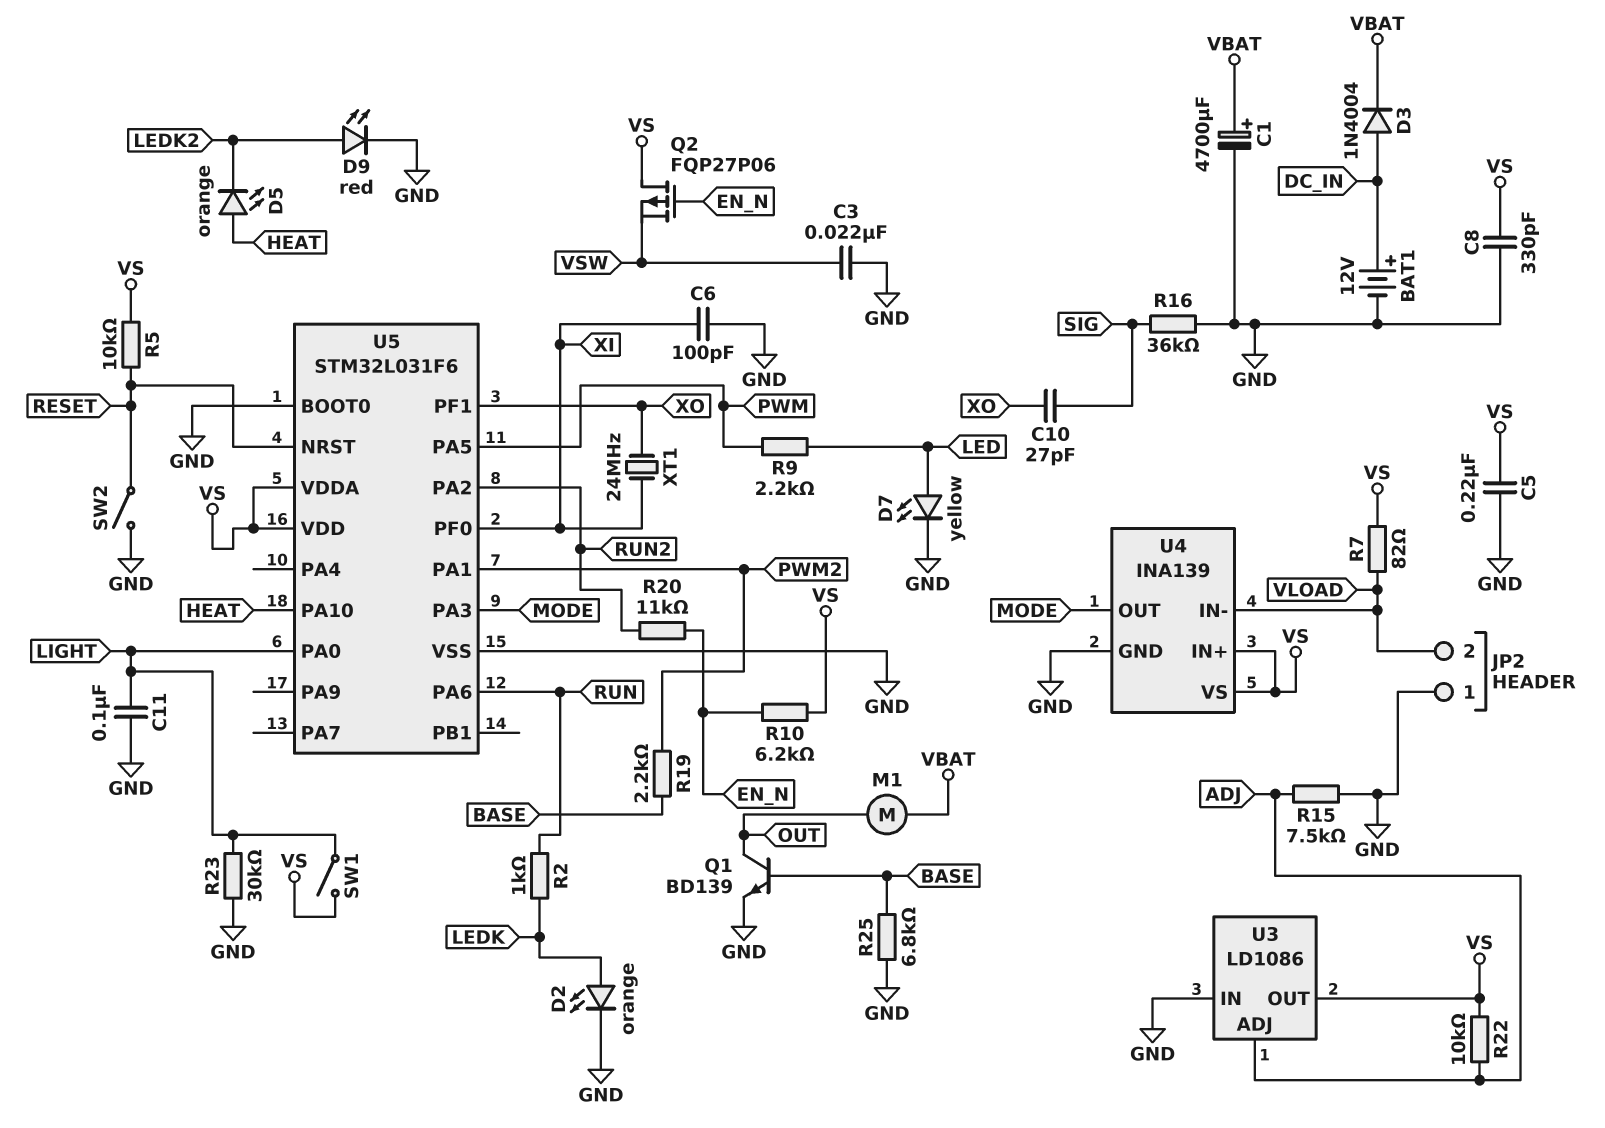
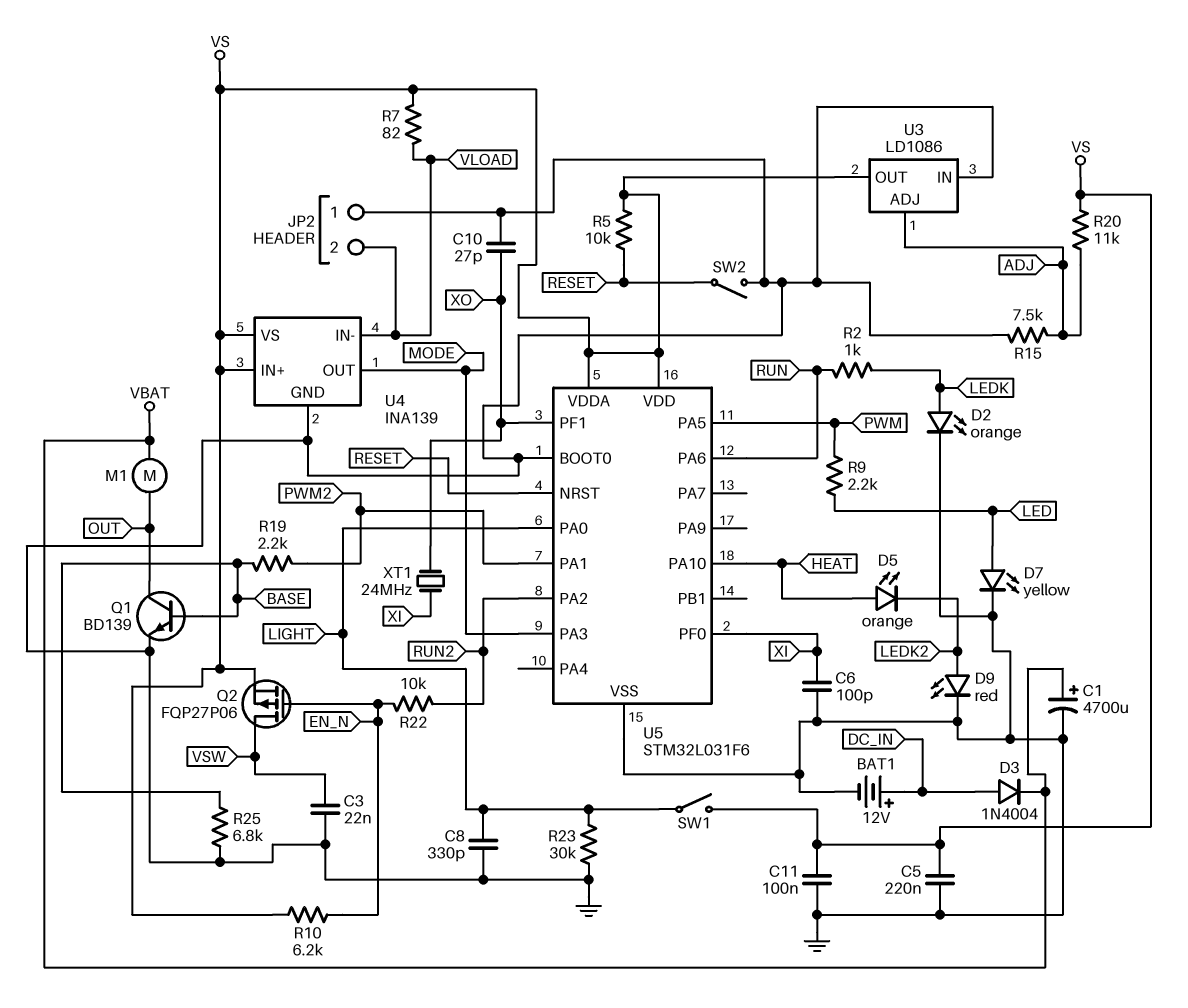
C8: 330pF (GND, VS) -> 330pF (GND, LIGHT)
C10: 27pF (SIG, XO) -> 27pF (GND, XO)
C11: 100nF (GND, LIGHT) -> 100nF (GND, VS)
Q2: PMOS FQP27P06 (G EN_N, D VS, S VSW) -> PMOS FQP27P06 (G EN_N, D VSW, S VS)
R16: 36k (GND, SIG) -> none
R20: 11k (EN_N, RUN2) -> 11k (ADJ, VS)
R22: 10k (ADJ, VS) -> 10k (EN_N, RUN2)

